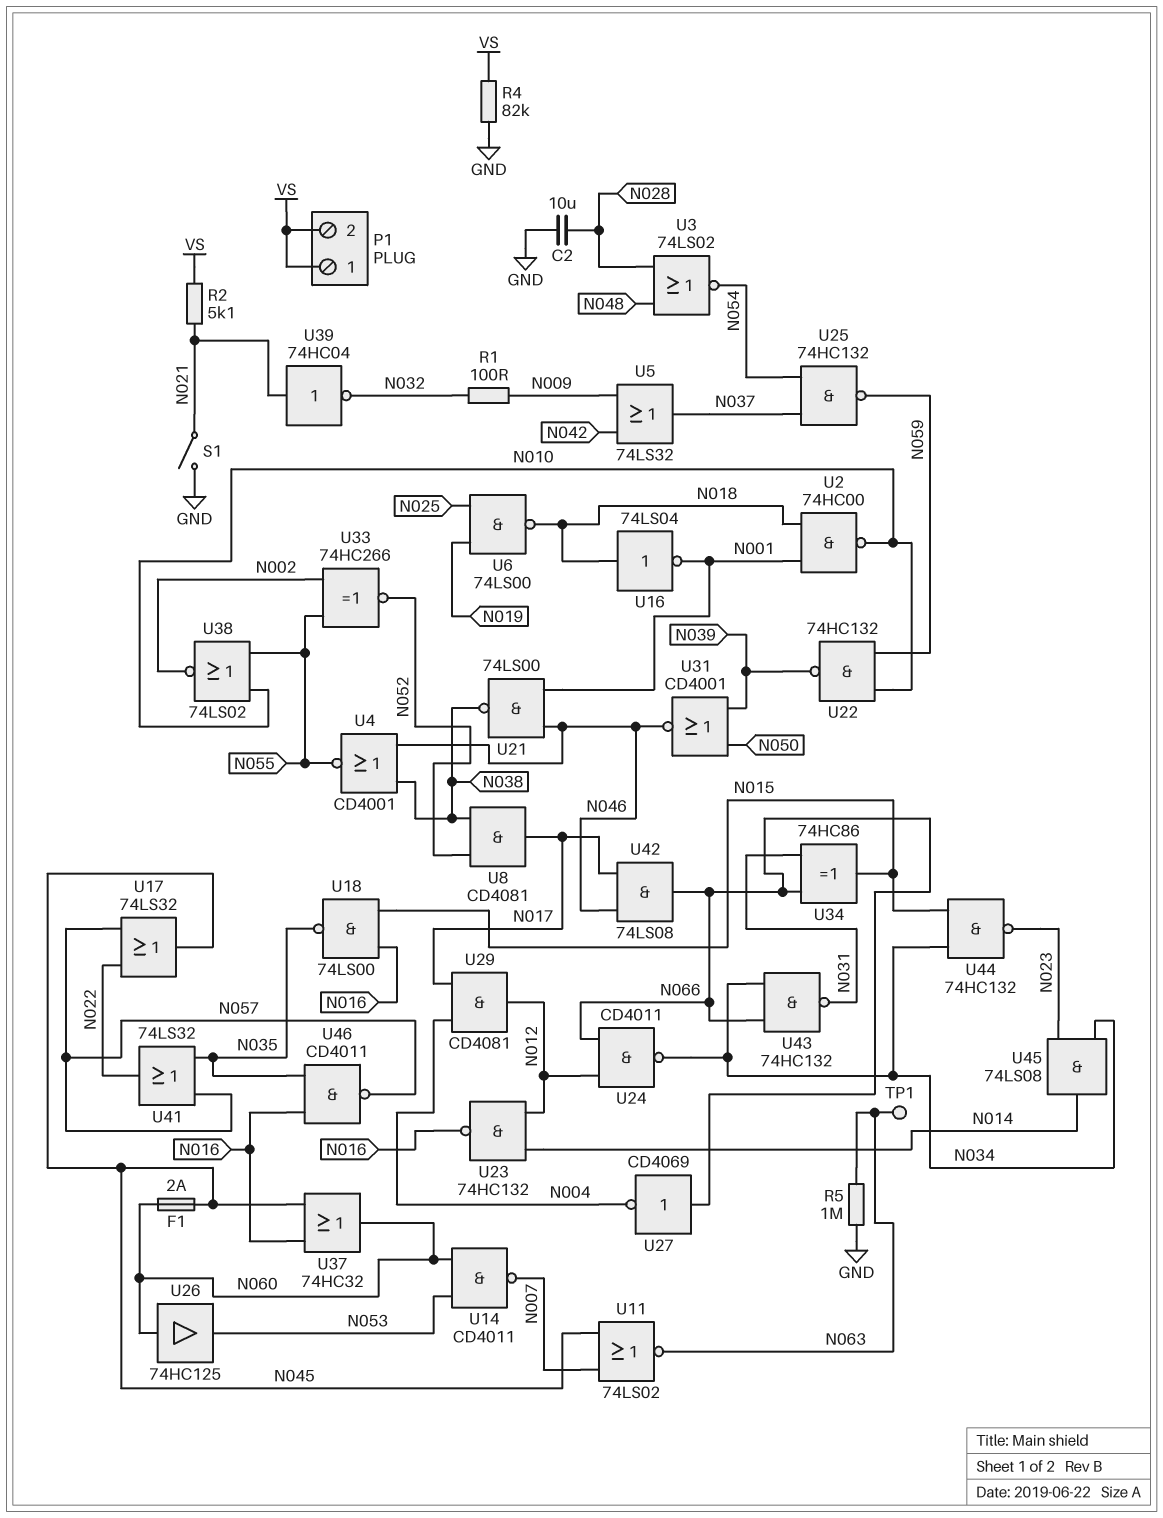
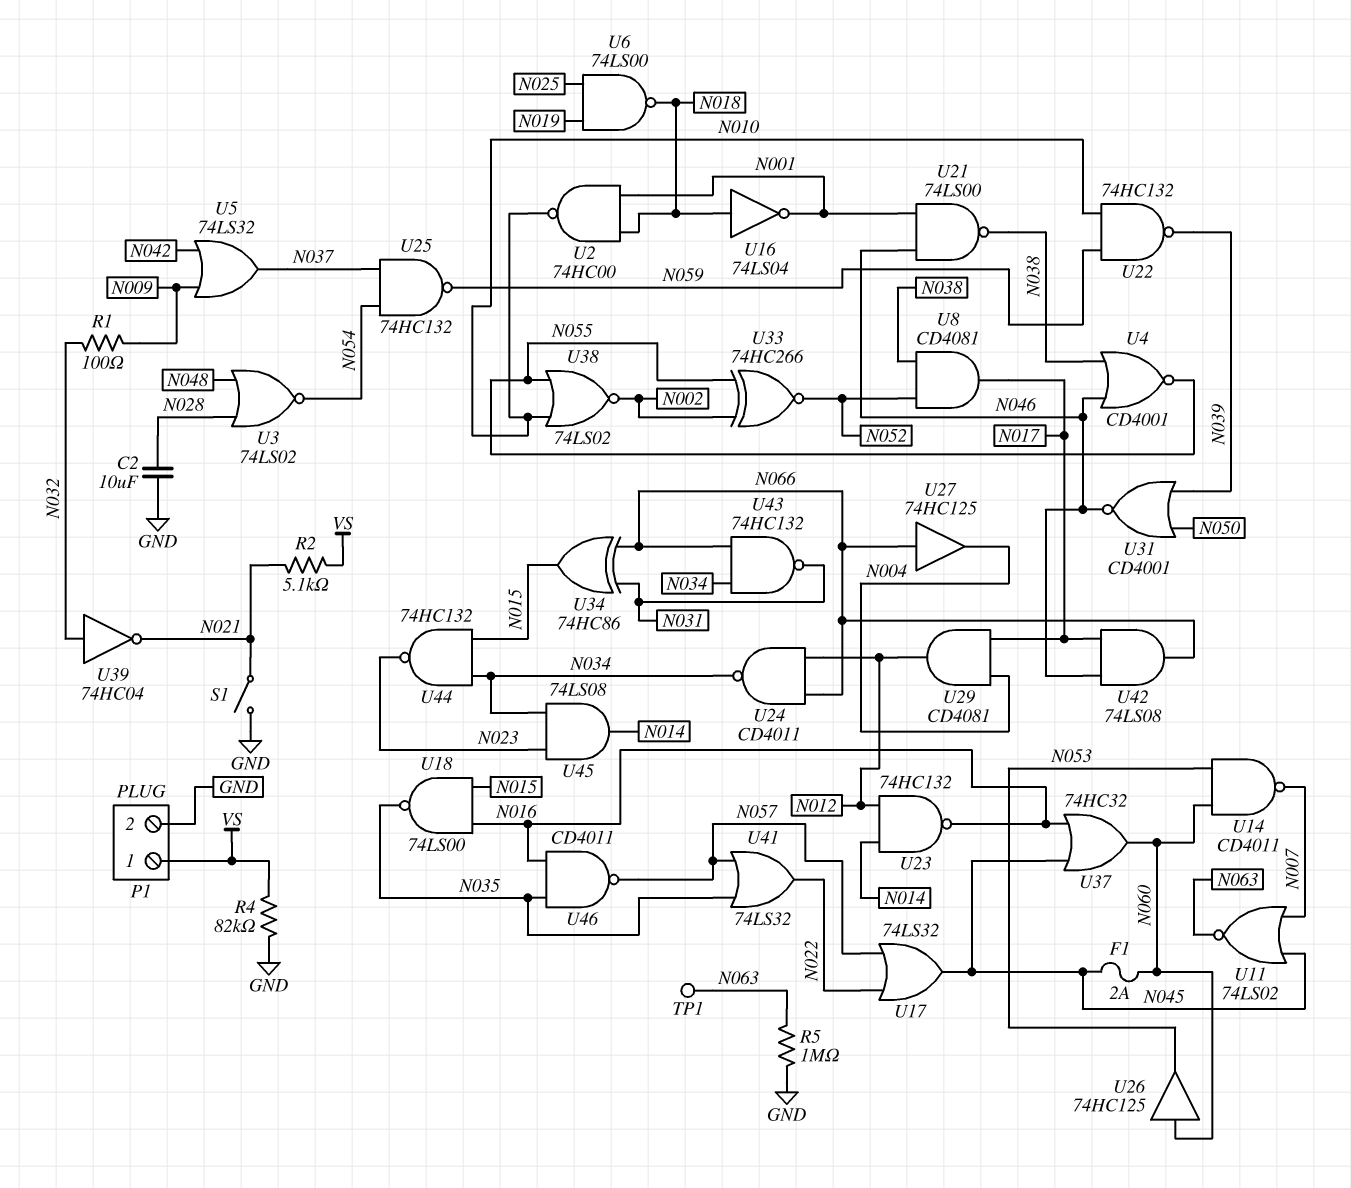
P1 pin 2: VS -> GND
U27: NOT CD4069 (in N066, out N004) -> buffer 74HC125 (in N066, out N004)
U39: NOT 74HC04 (in N021, out N032) -> NOT 74HC04 (in N032, out N021)

